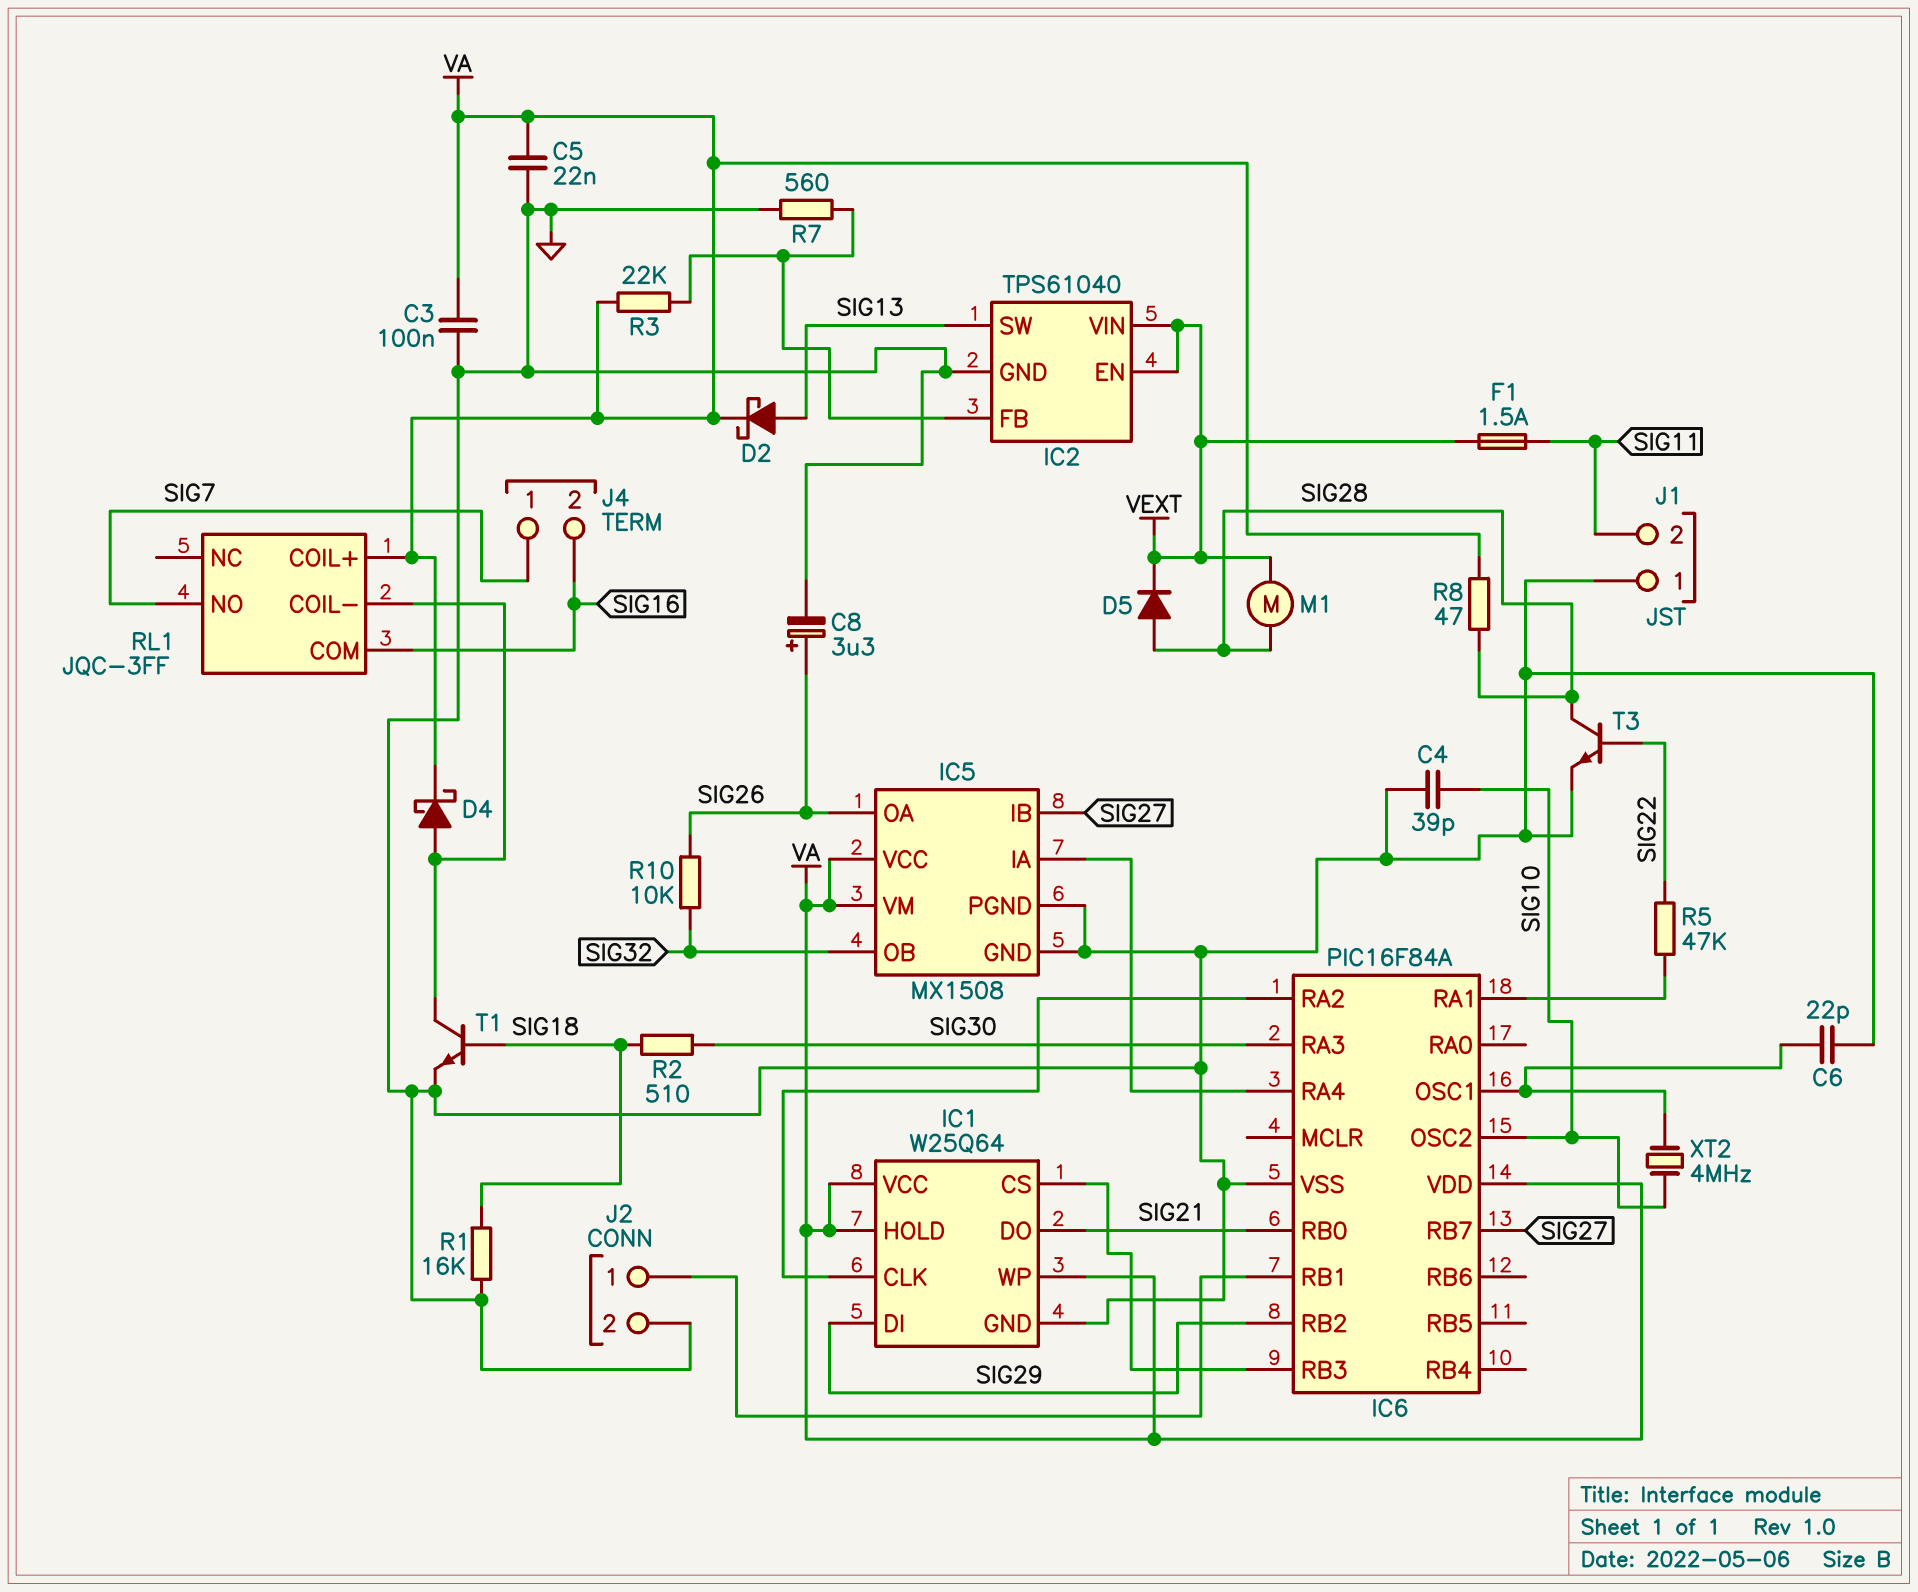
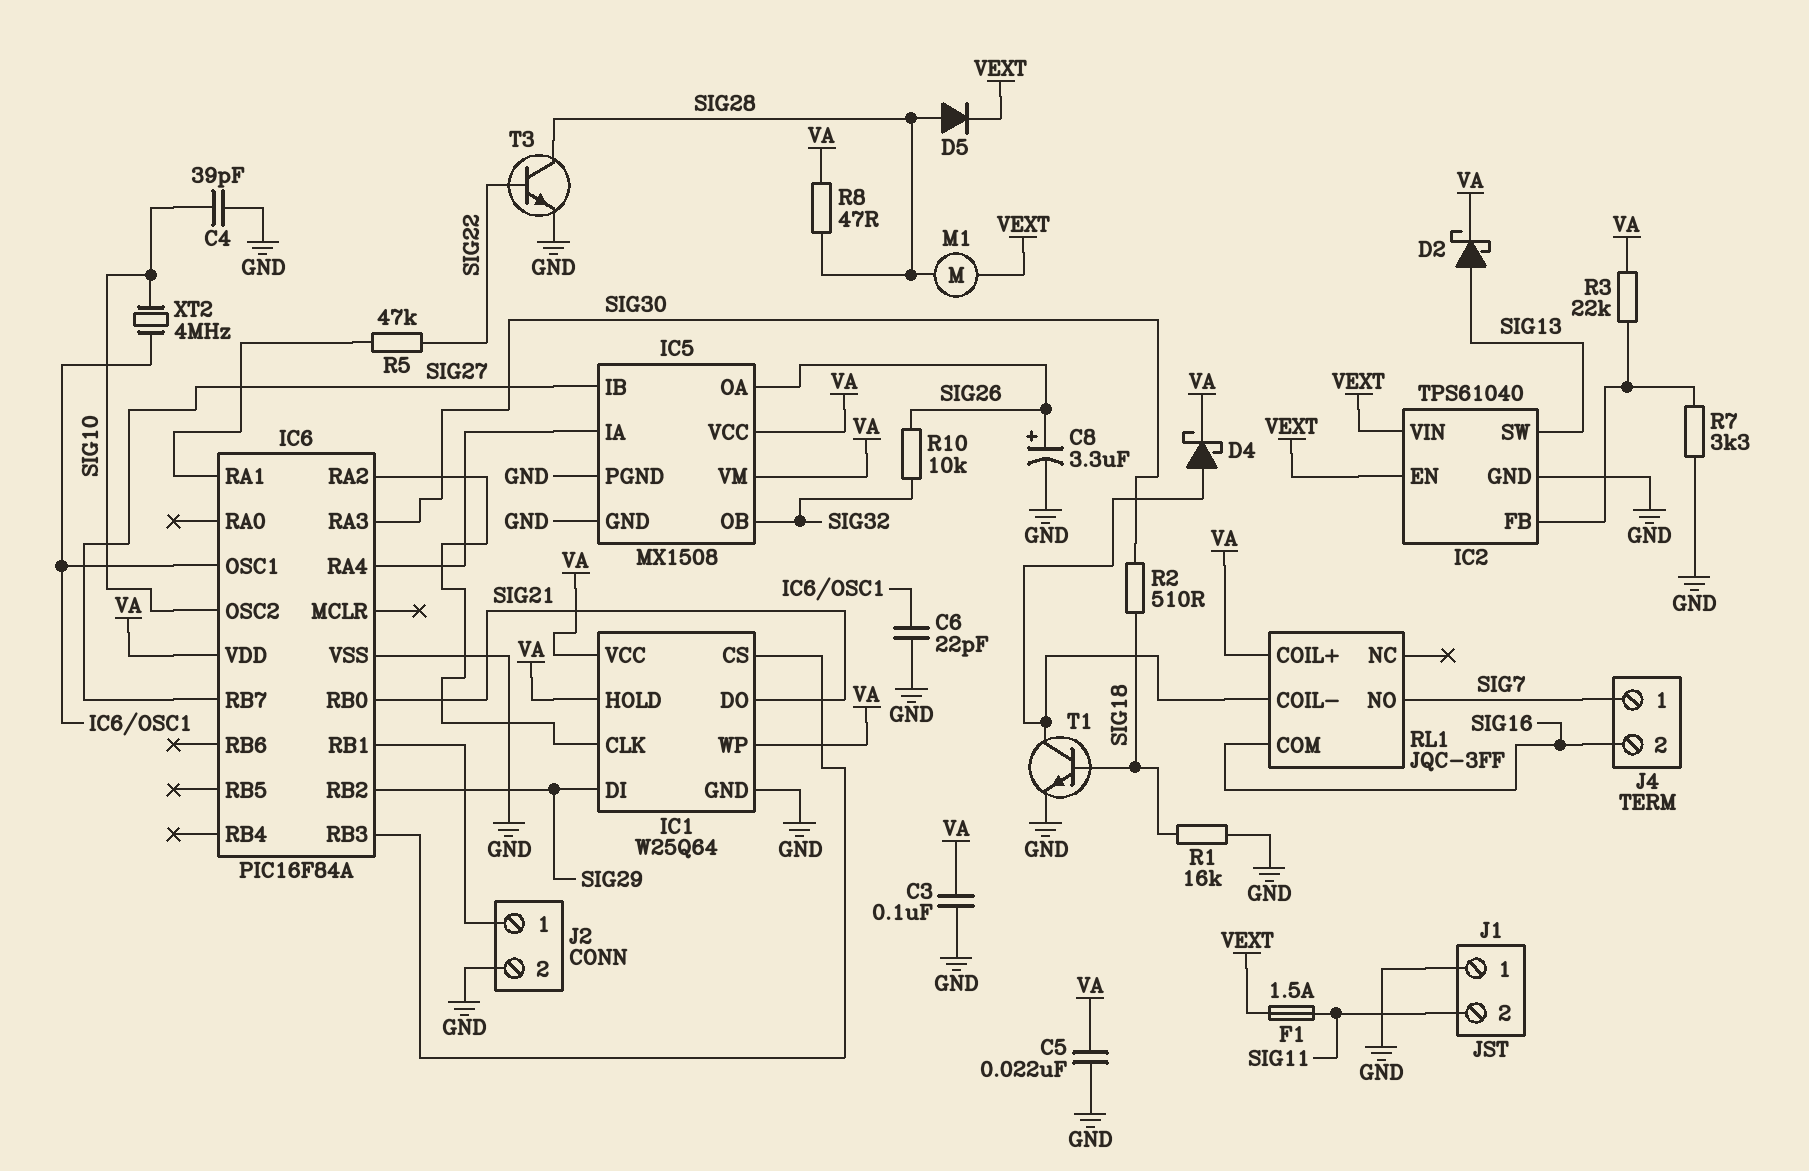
R7: 560 (GND, IC2/FB) -> 3.3k (GND, IC2/FB)

